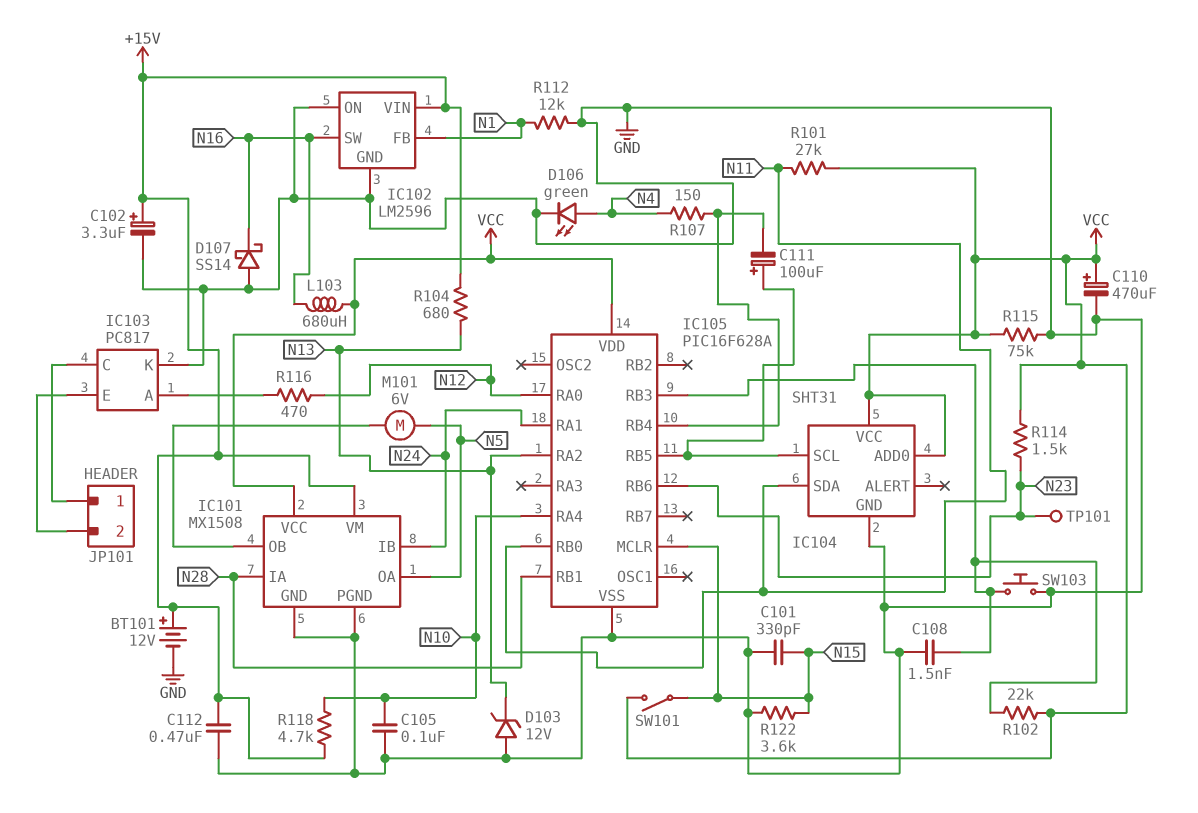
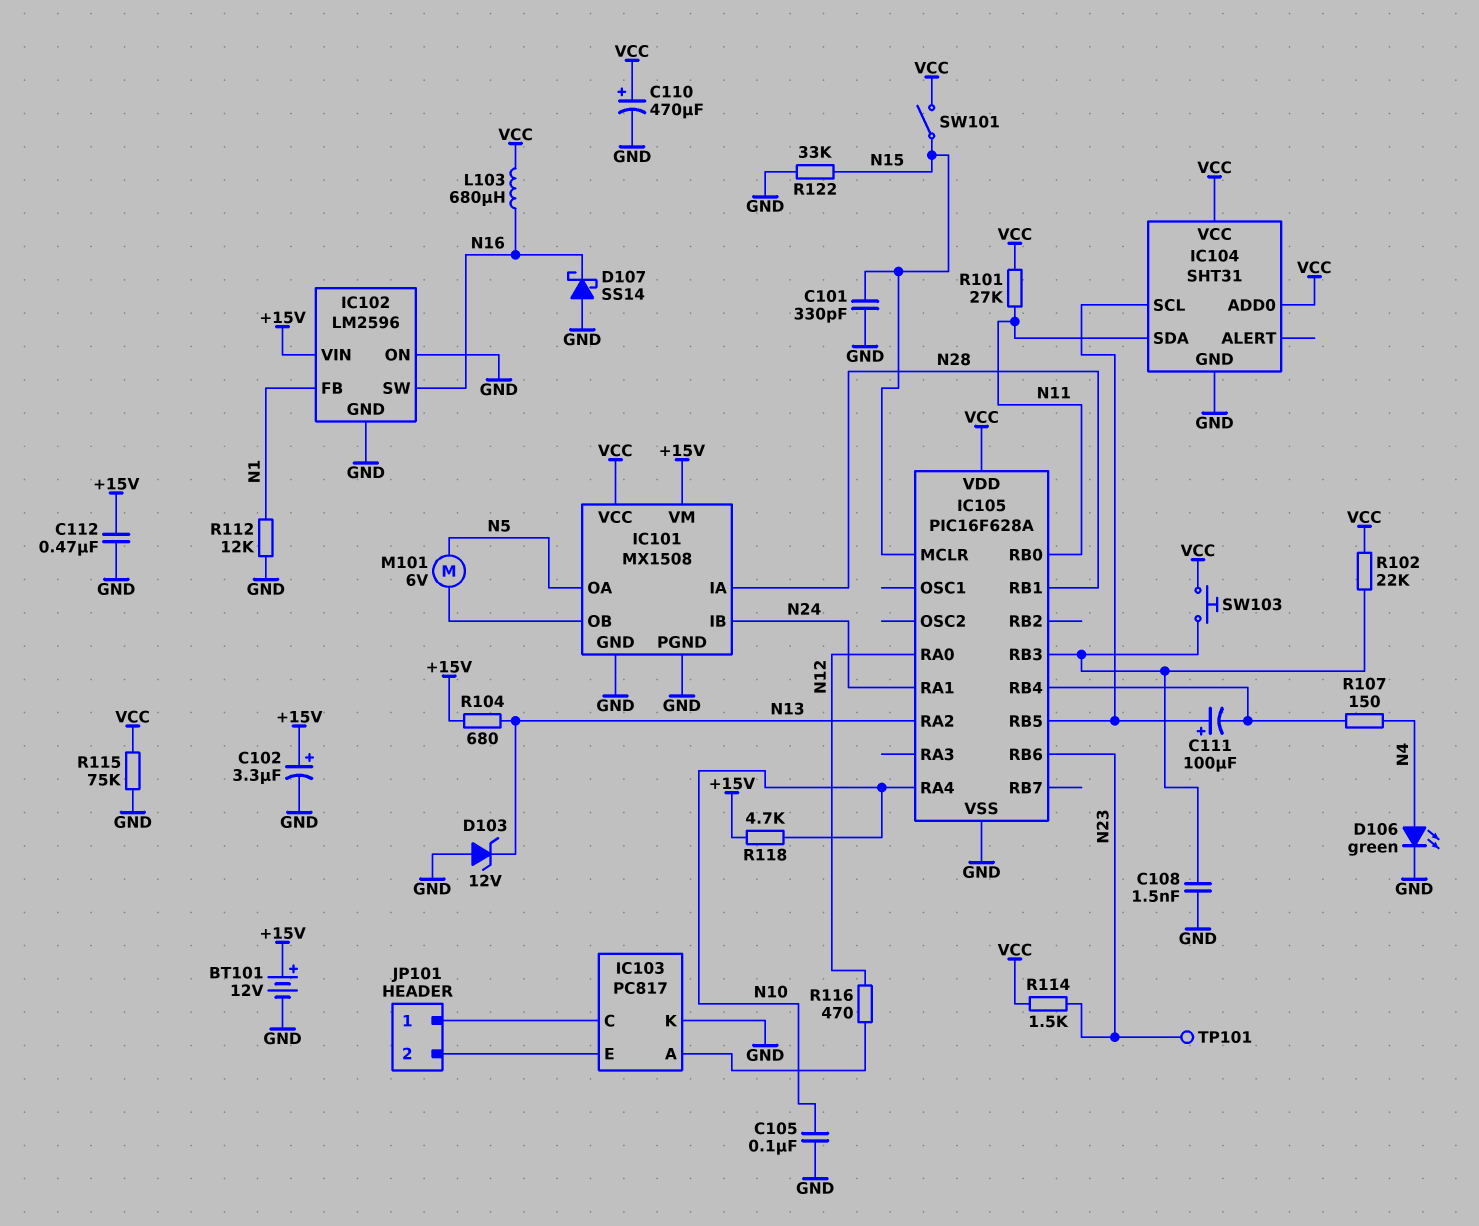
R122: 3.6k (GND, N15) -> 33k (GND, N15)
SW103: button (GND, IC105/RB3) -> button (IC105/RB3, VCC)

